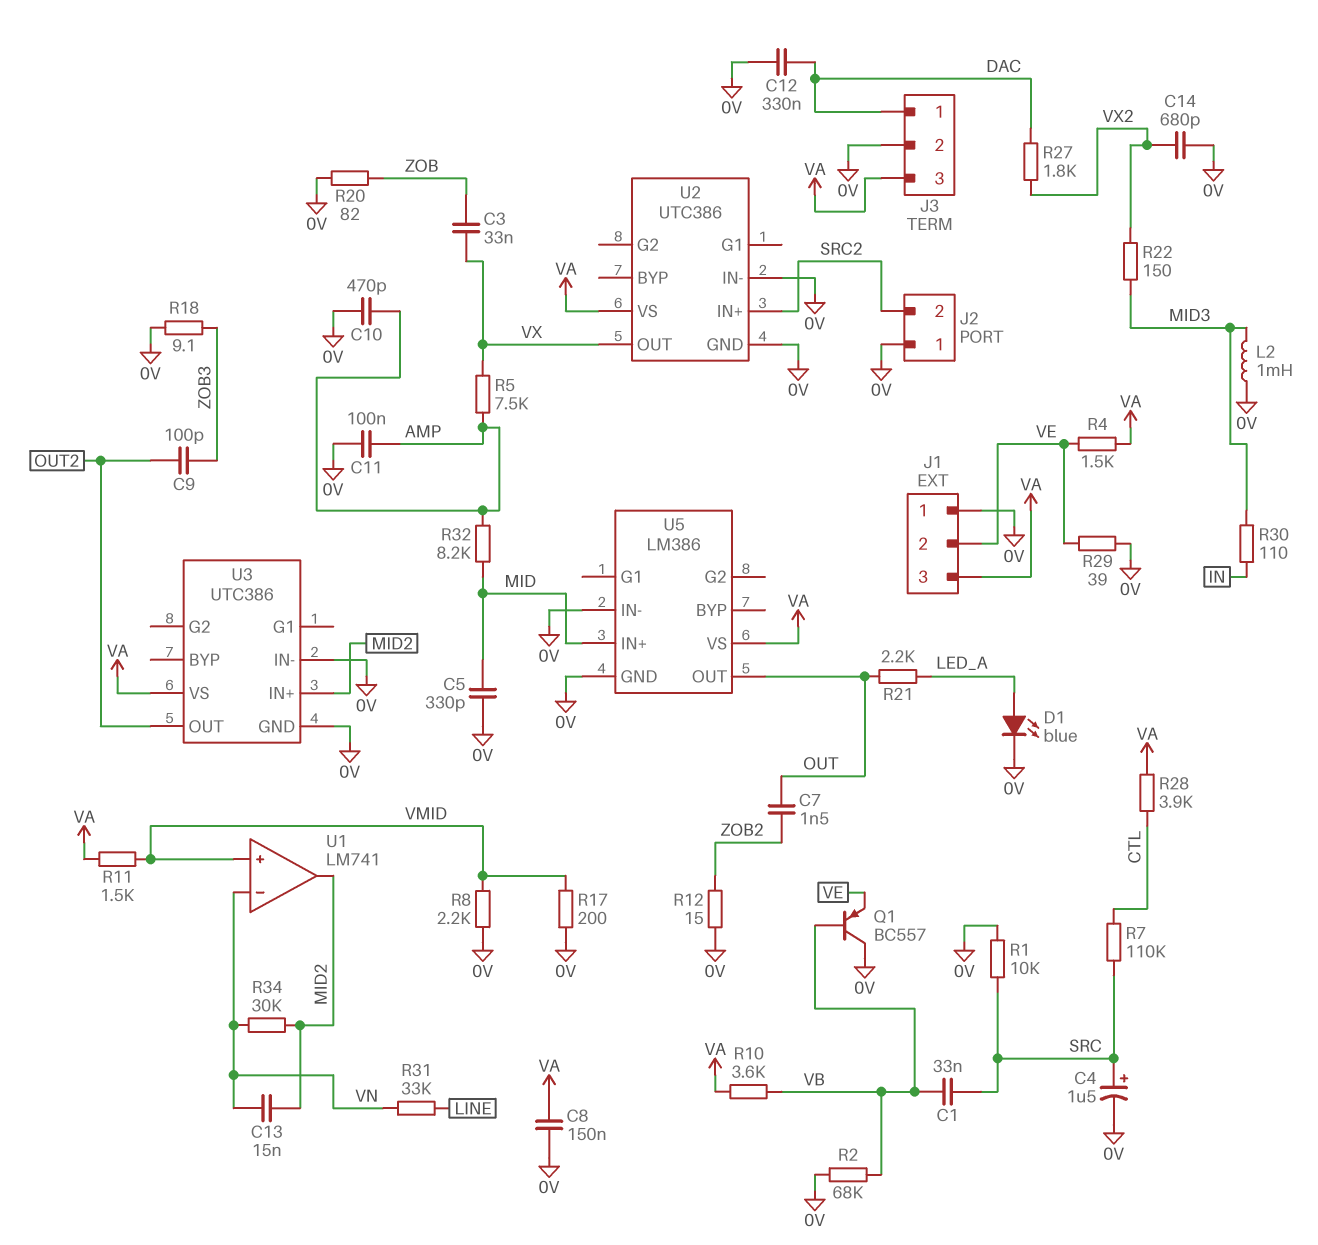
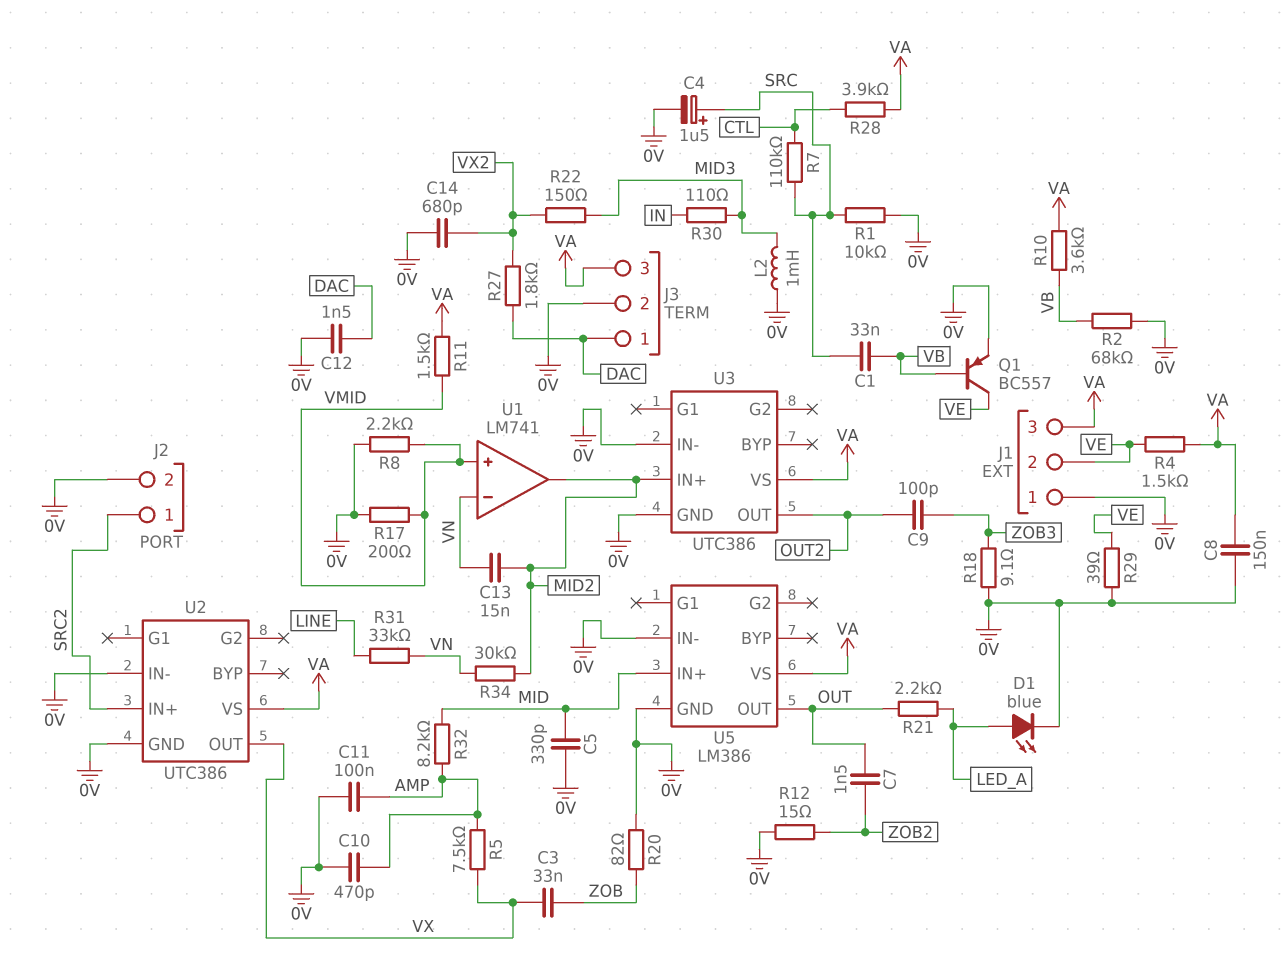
C12: 330nF (0V, DAC) -> 1.5nF (0V, DAC)
J2 pin 1: 0V -> SRC2
J2 pin 2: SRC2 -> 0V
Q1: PNP BC557 (B VB, C 0V, E VE) -> PNP BC557 (B VB, C VE, E 0V)

